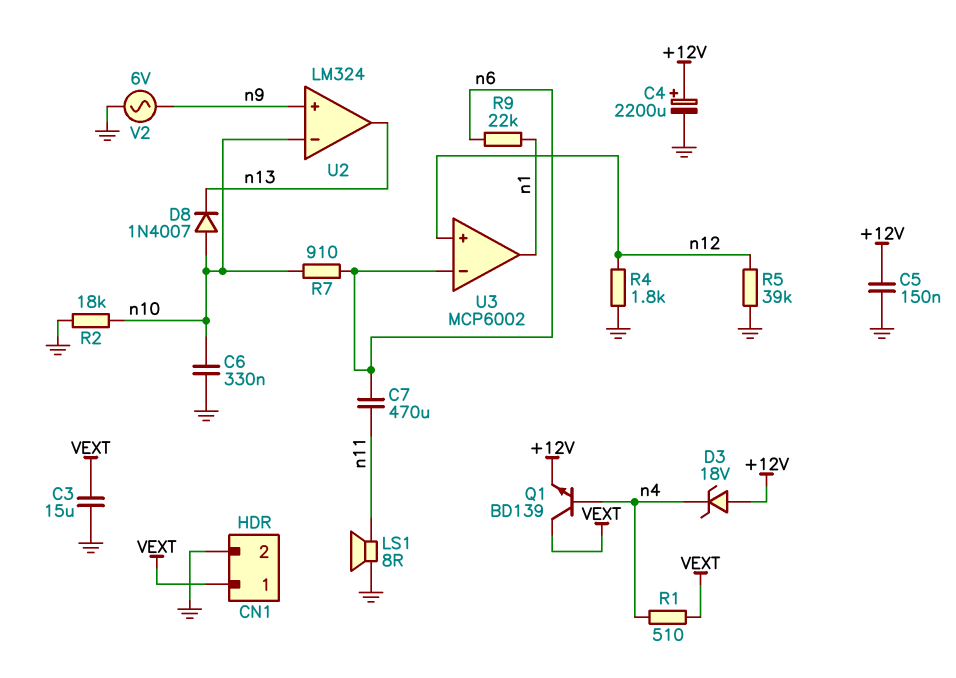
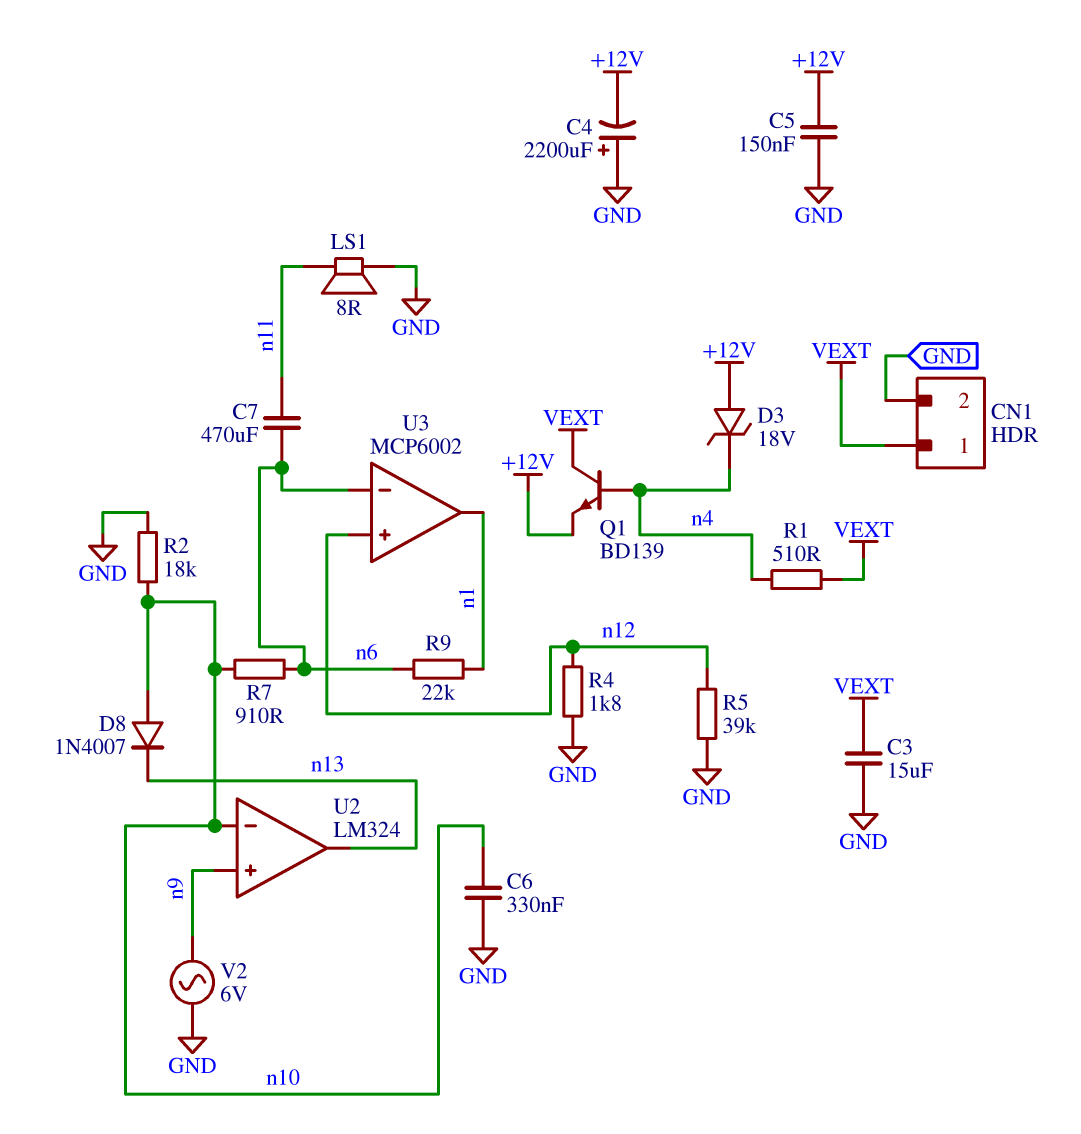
C4: 2200uF (plus +12V, minus GND) -> 2200uF (plus GND, minus +12V)

